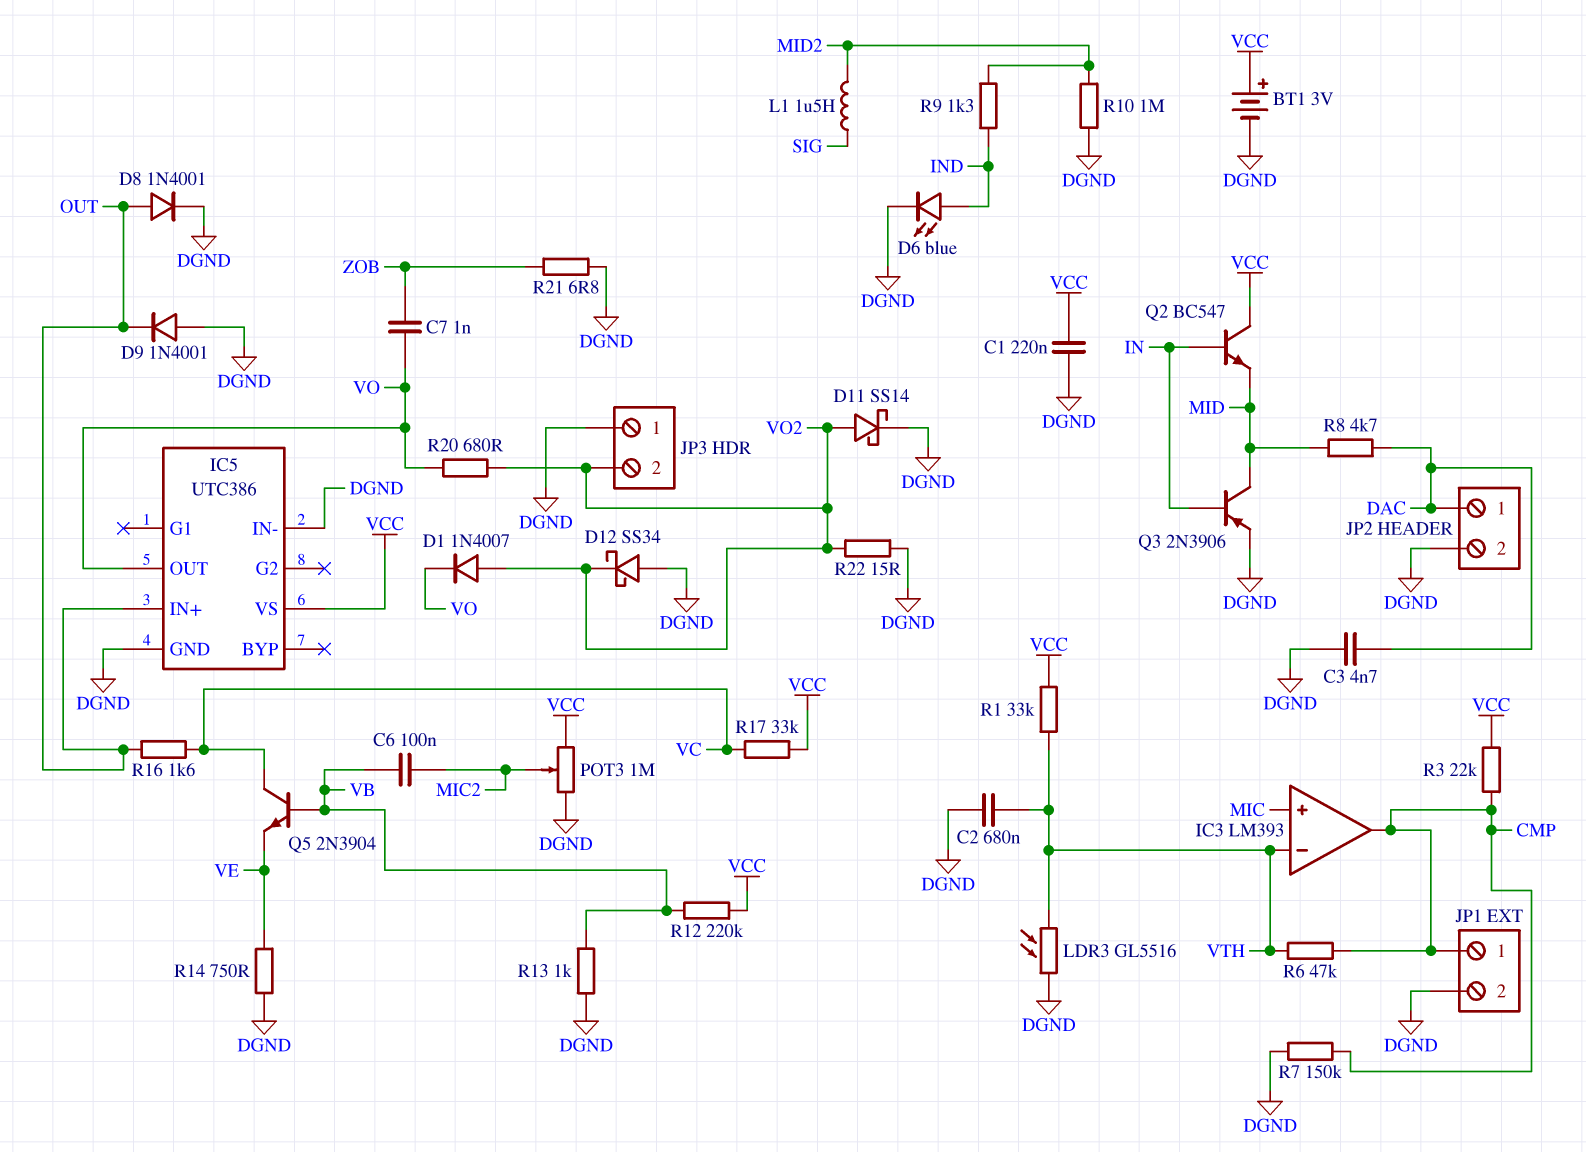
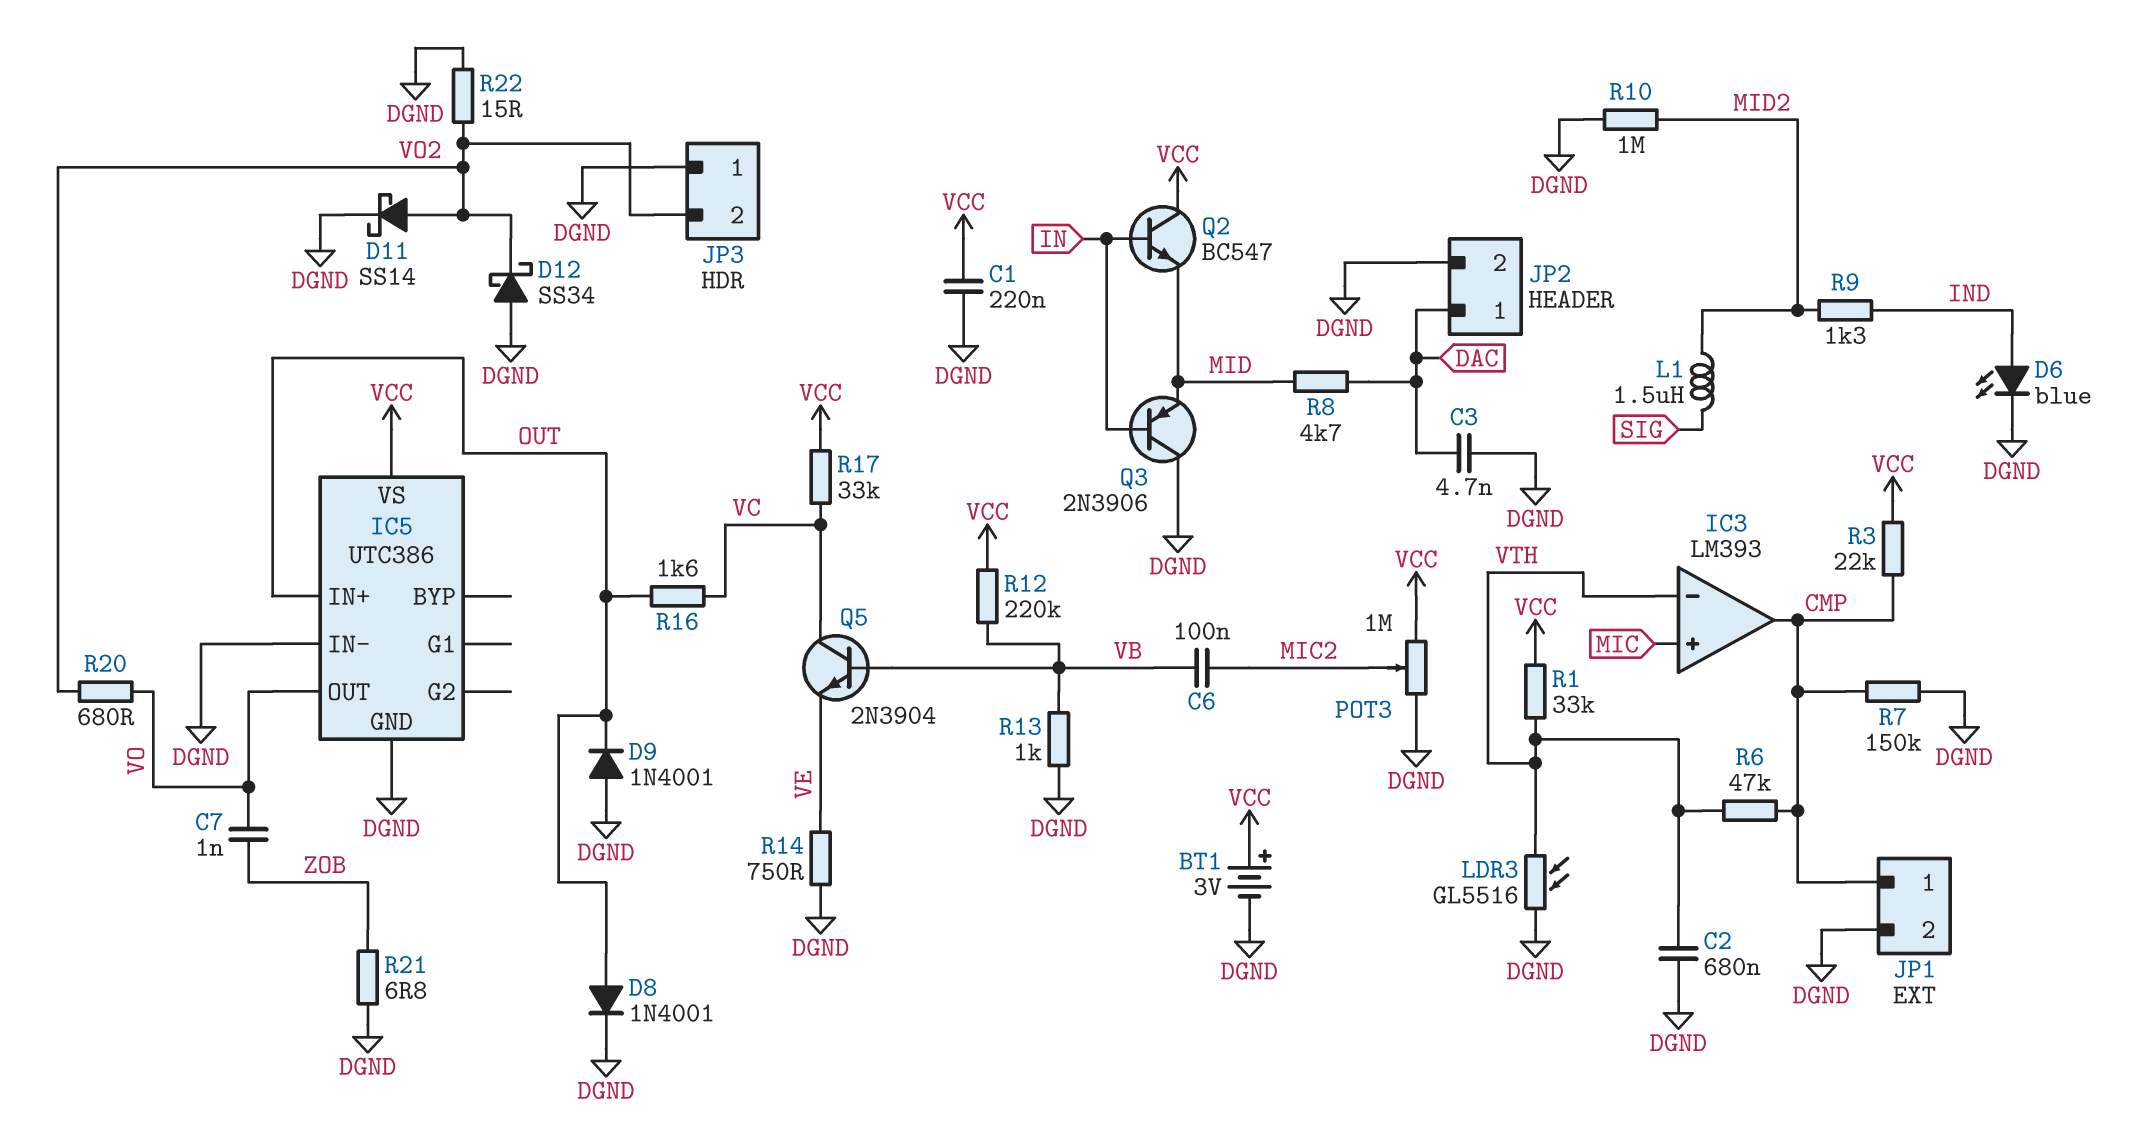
D1: diode 1N4007 (A VO2, K VO) -> none
Q3: PNP 2N3906 (B IN, C MID, E DGND) -> PNP 2N3906 (B IN, C DGND, E MID)

